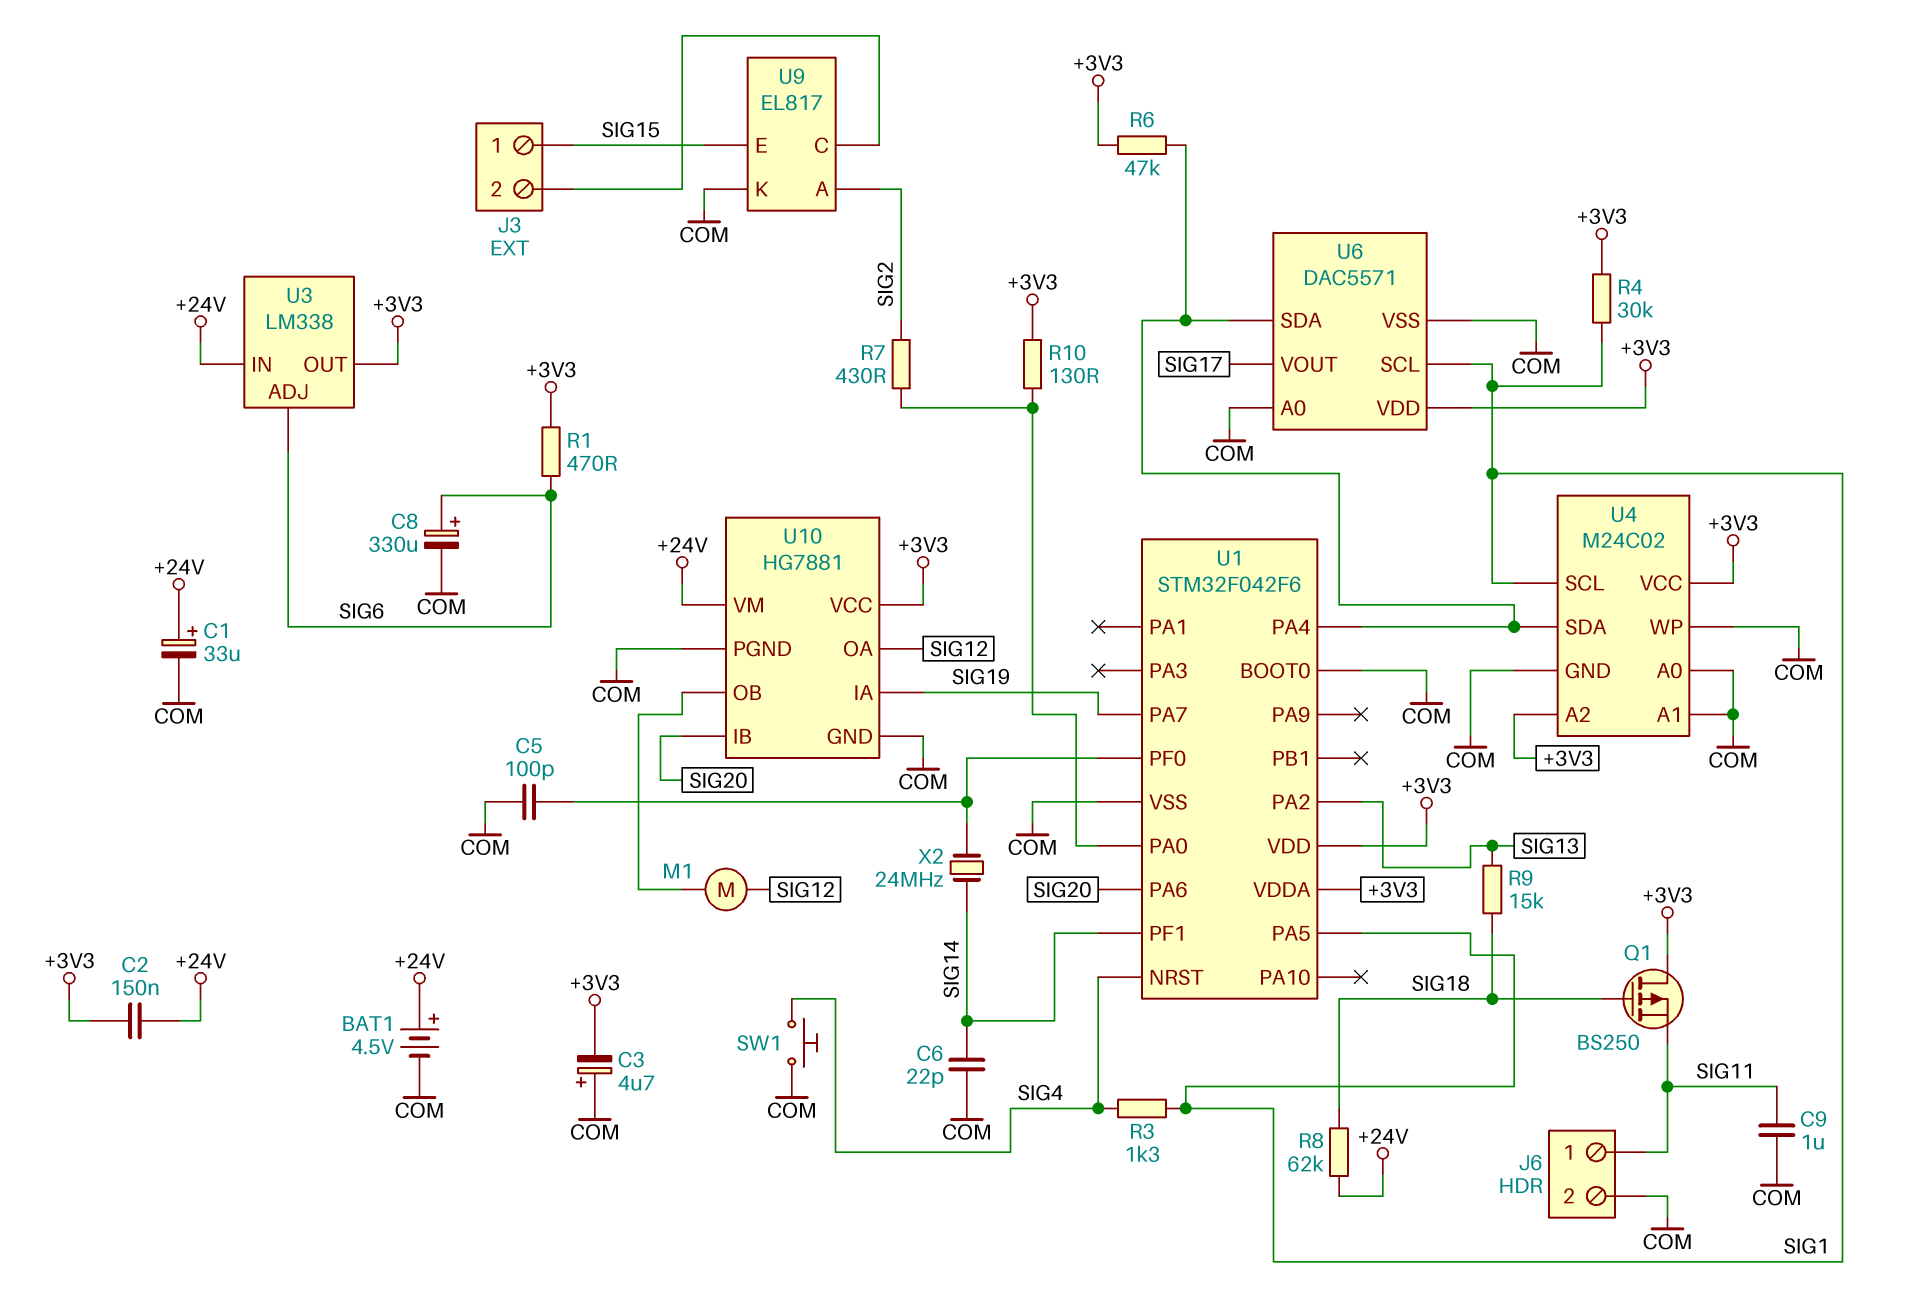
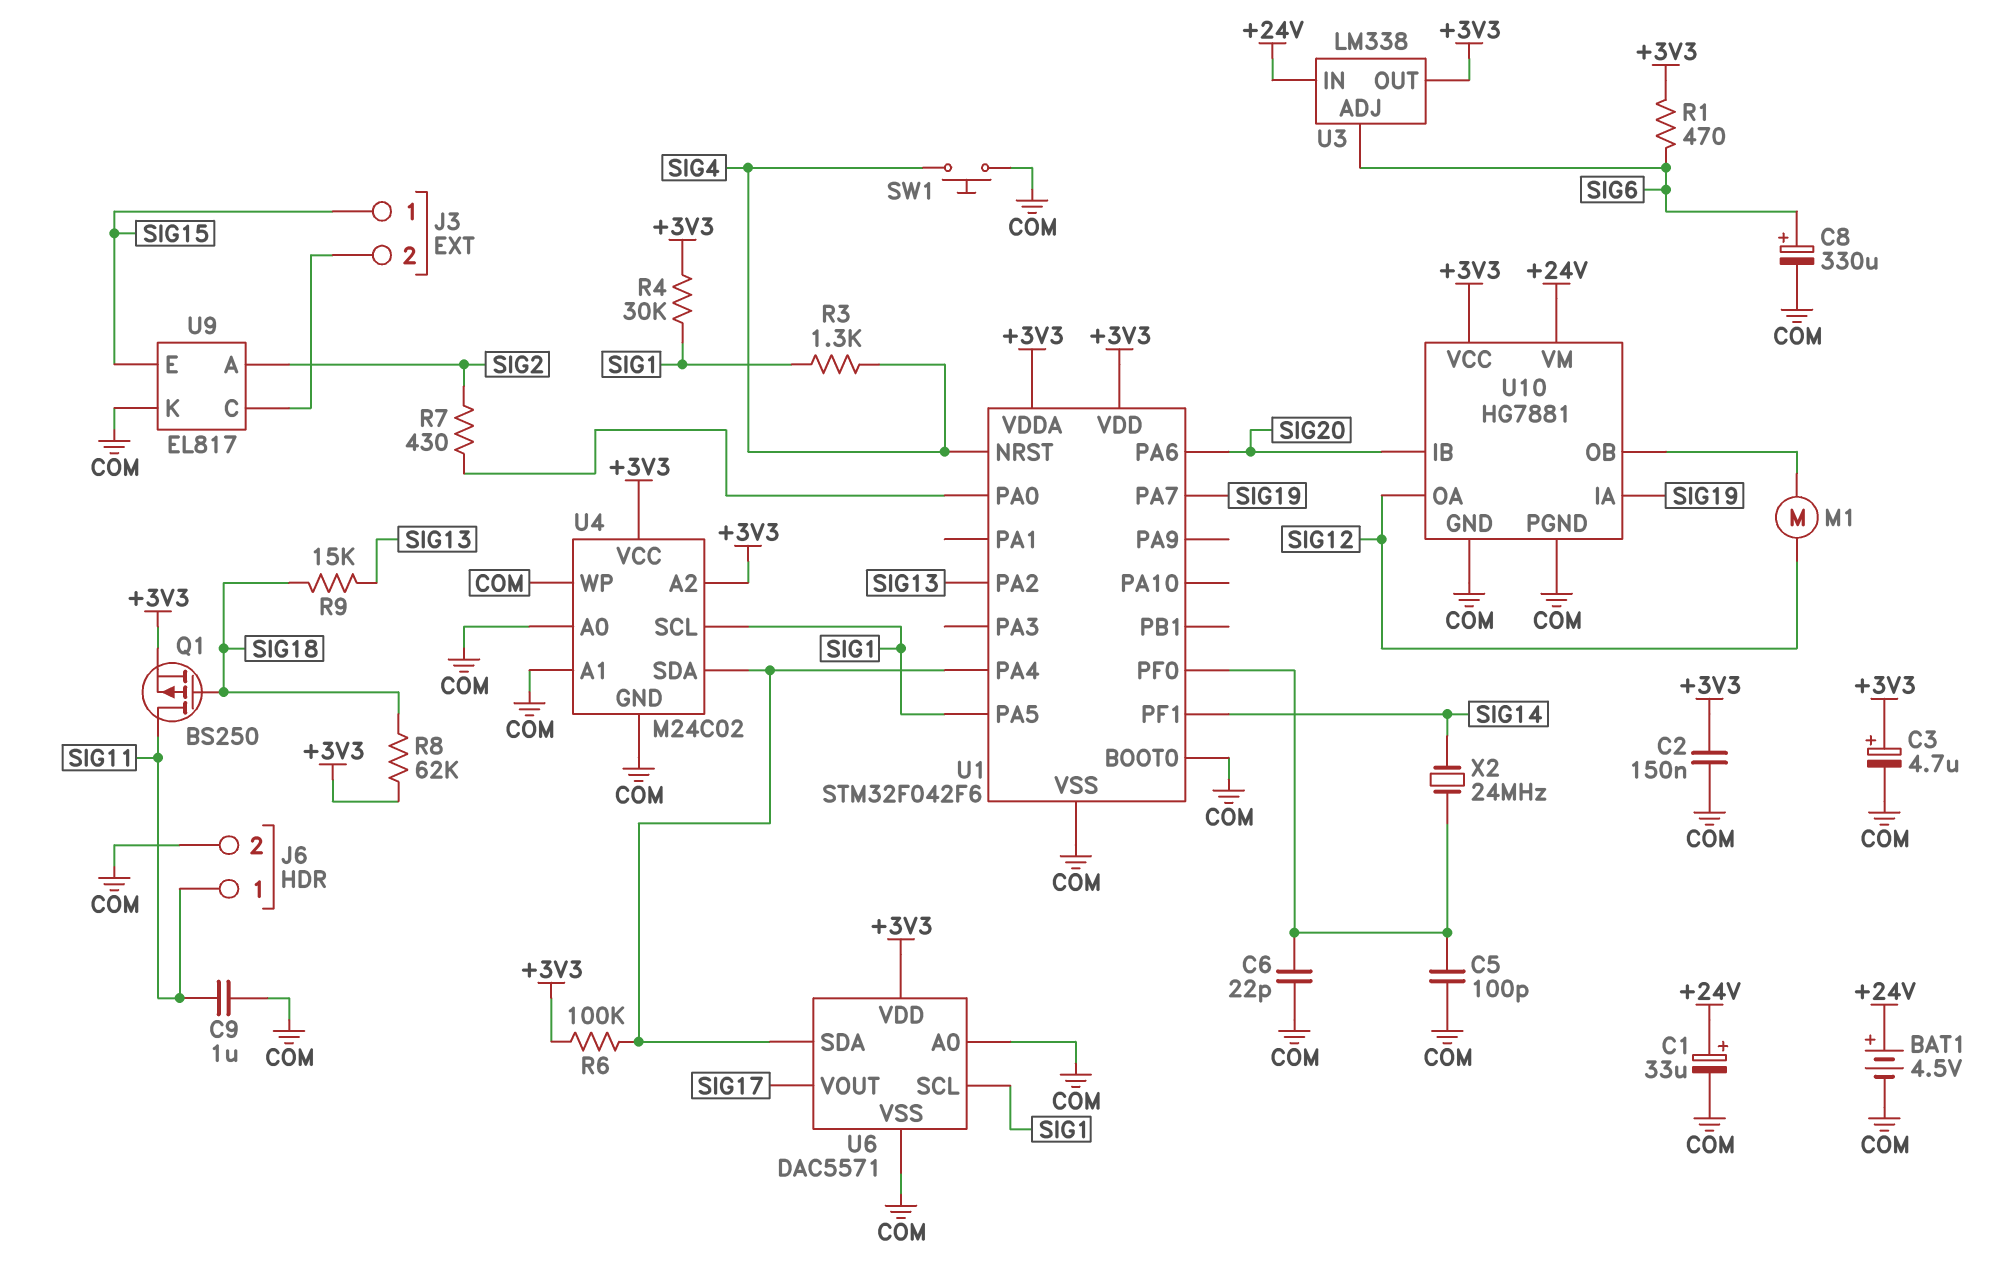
C2: 150nF (+3V3, +24V) -> 150nF (+3V3, COM)
C3: 4.7uF (plus COM, minus +3V3) -> 4.7uF (plus +3V3, minus COM)
C6: 22pF (COM, SIG14) -> 22pF (COM, U1/PF0)
Q1: PMOS BS250 (G SIG18, D +3V3, S SIG11) -> PMOS BS250 (G SIG18, D SIG11, S +3V3)
R6: 47k (+3V3, U1/PA4) -> 100k (+3V3, U1/PA4)
R8: 62k (+24V, SIG18) -> 62k (+3V3, SIG18)
R10: 130 (+3V3, U1/PA0) -> none

